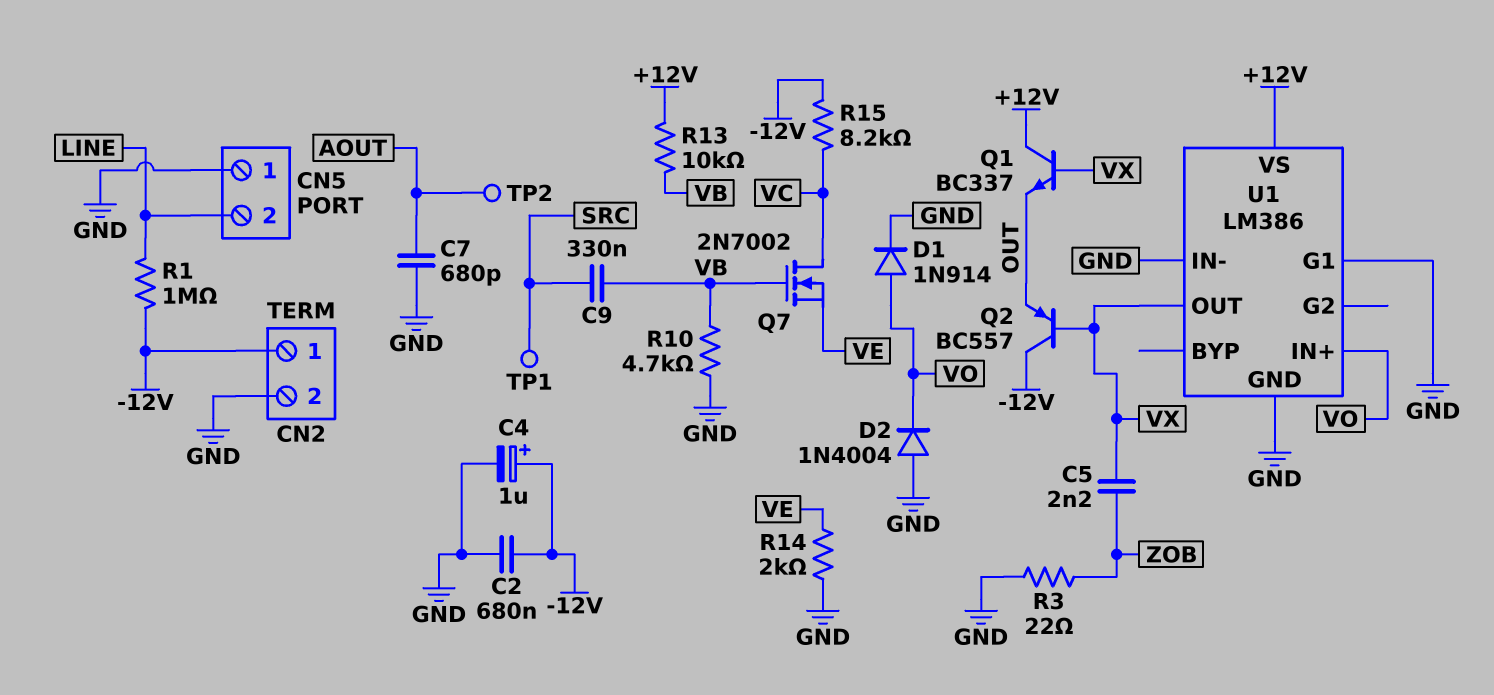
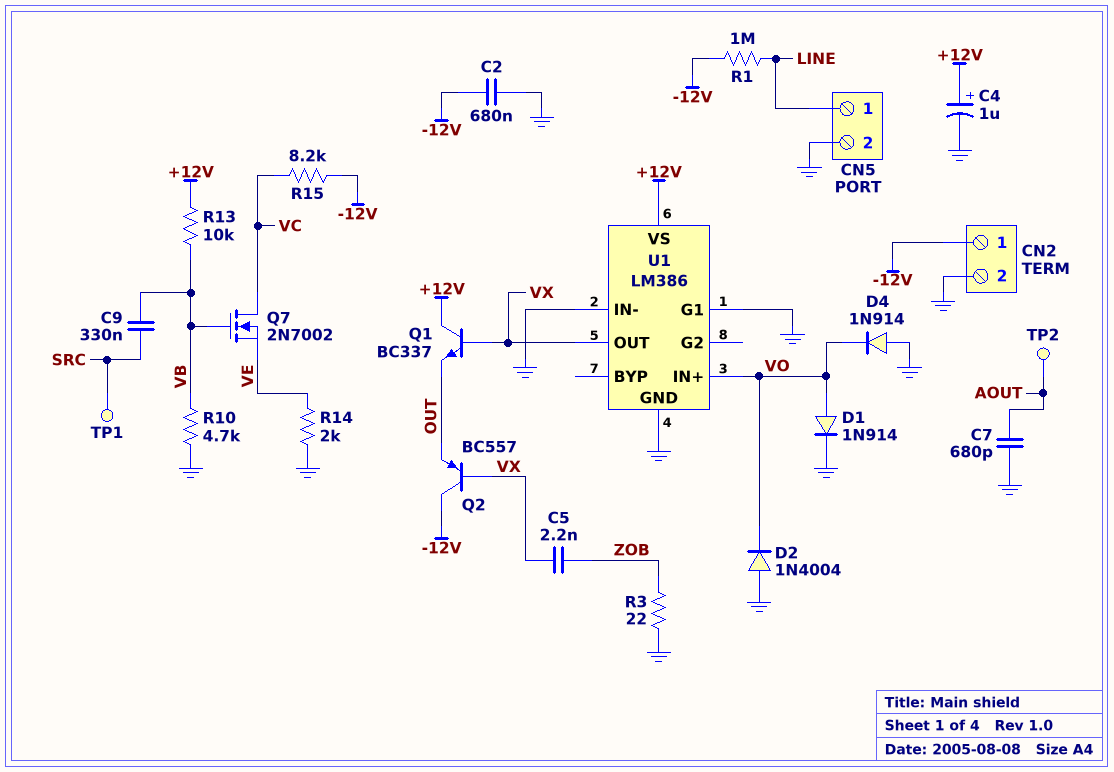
C4: 1uF (plus -12V, minus GND) -> 1uF (plus +12V, minus GND)
CN5 pin 1: GND -> LINE
CN5 pin 2: LINE -> GND
D4: none -> diode 1N914 (A GND, K VO)

